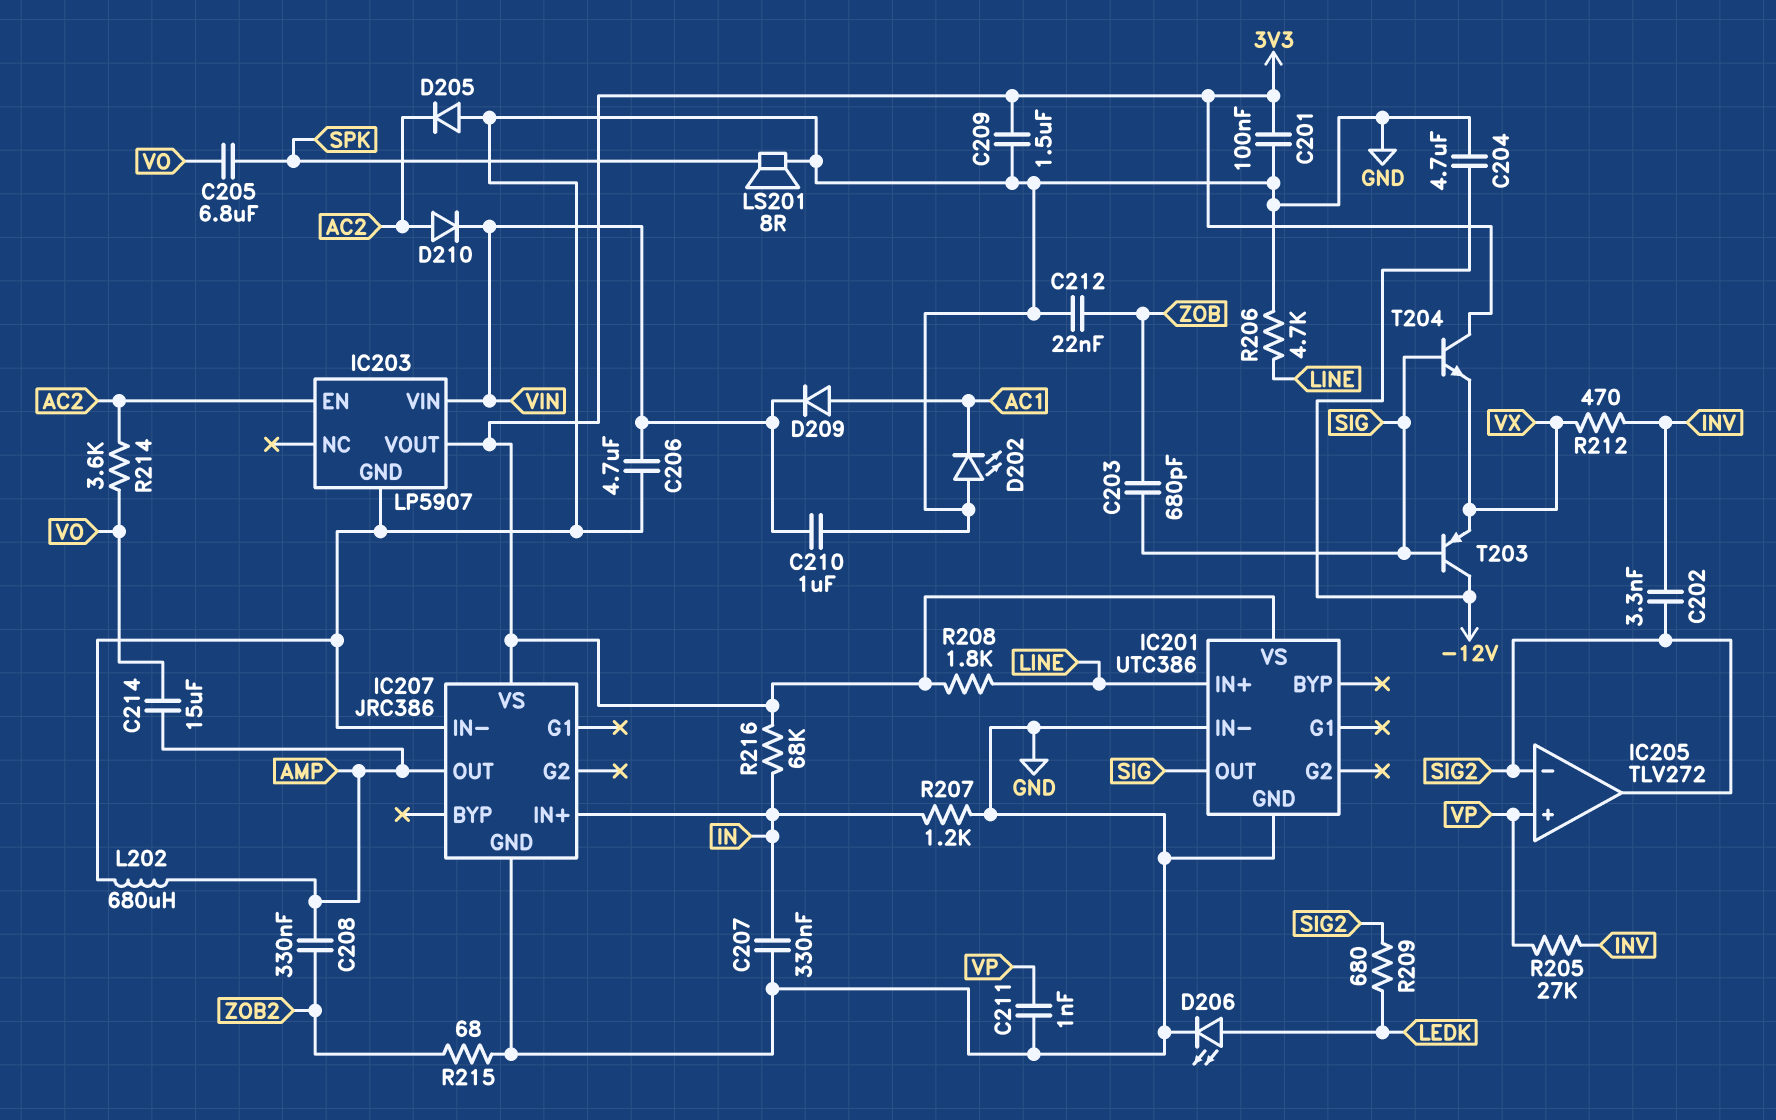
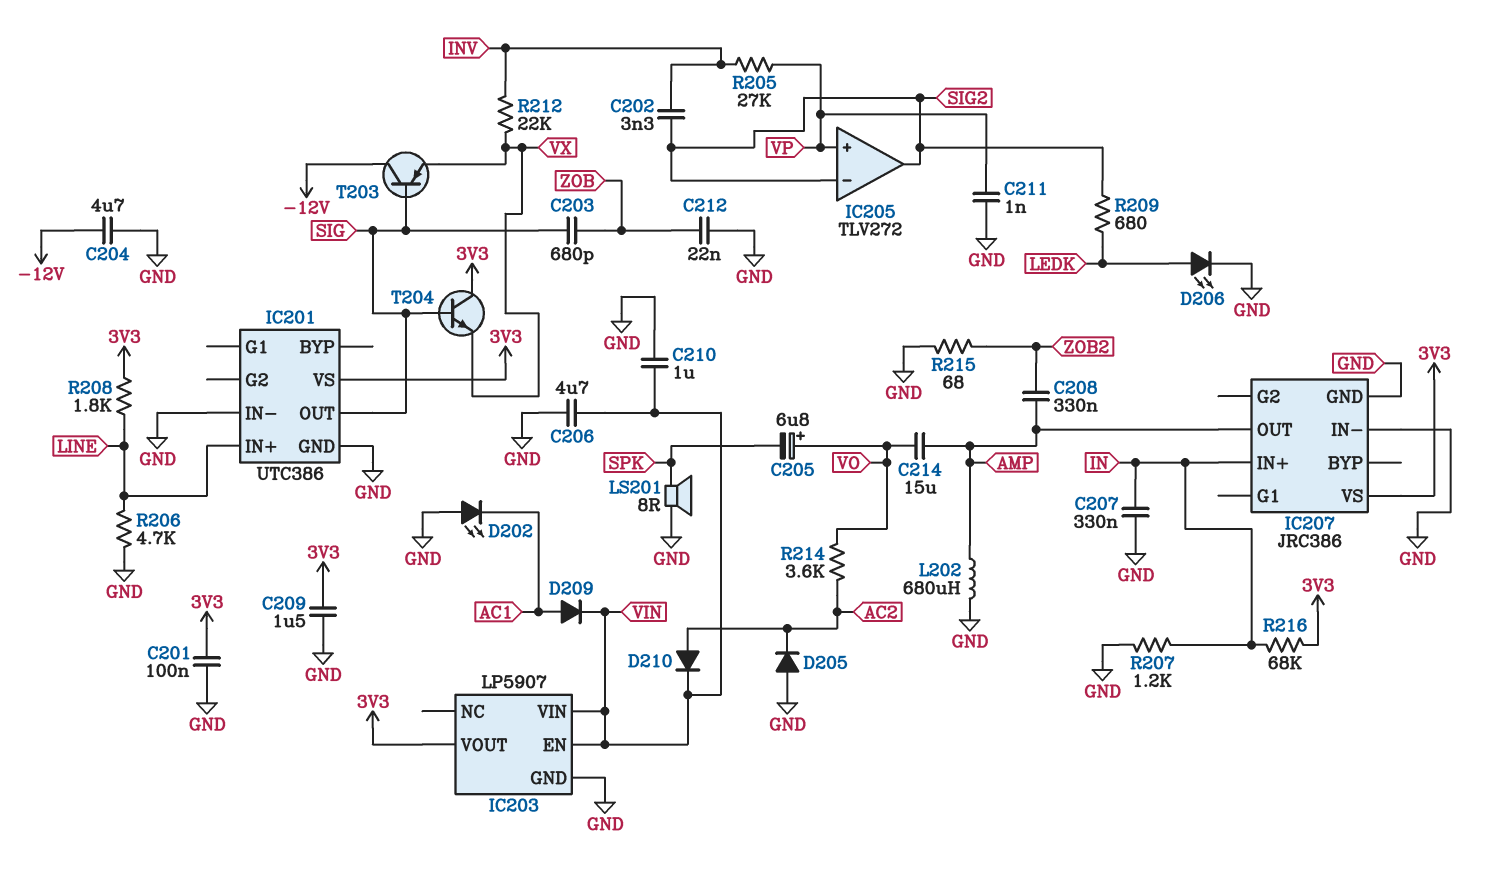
C205: 6.8uF (SPK, VO) -> 6.8uF (plus VO, minus SPK)
IC203 pin EN: AC2 -> VIN
R212: 470 (INV, VX) -> 22k (INV, VX)

